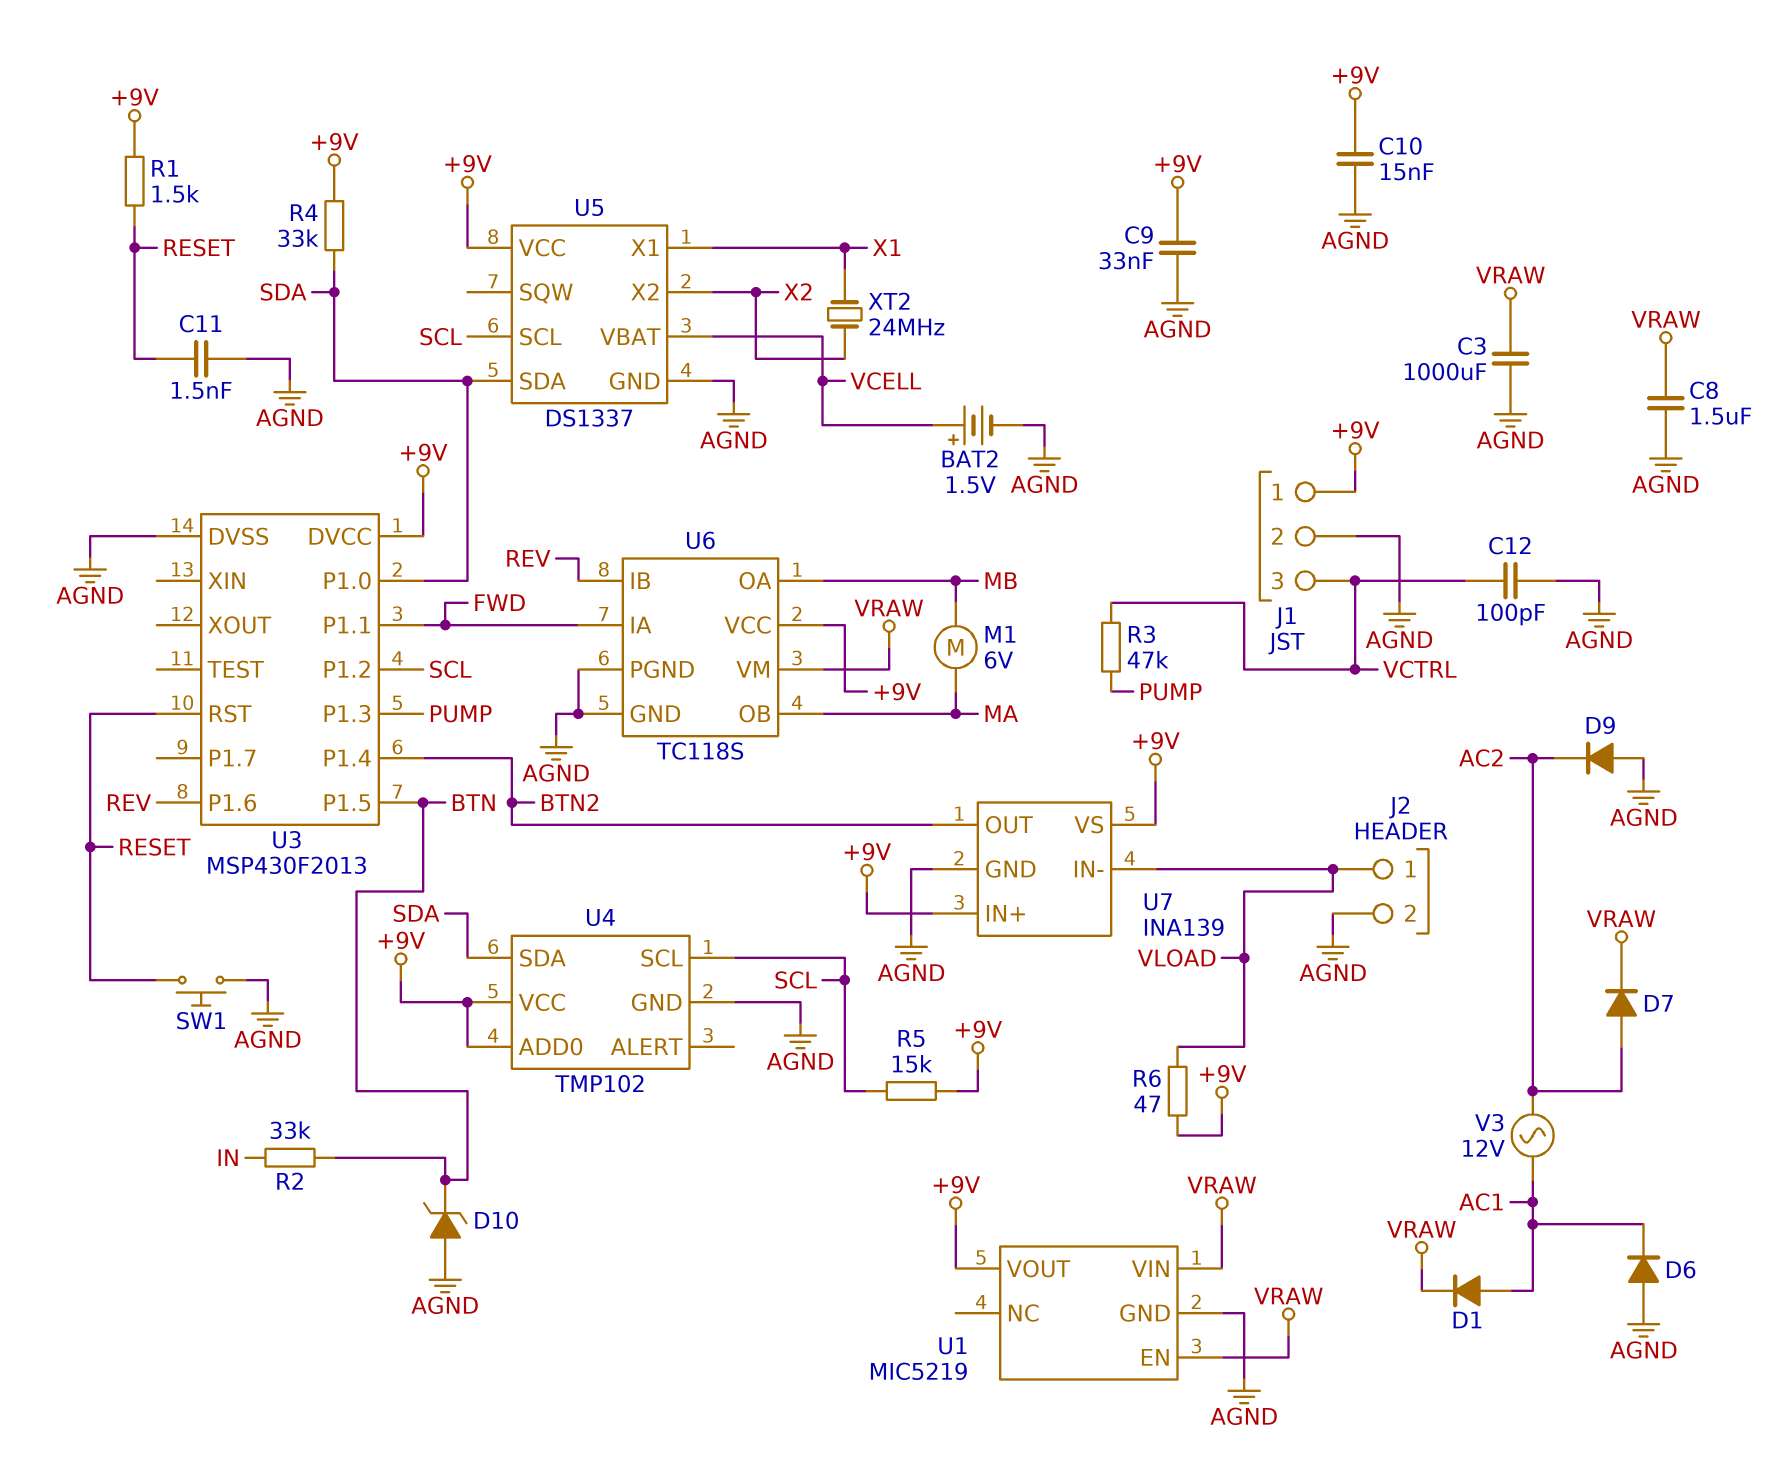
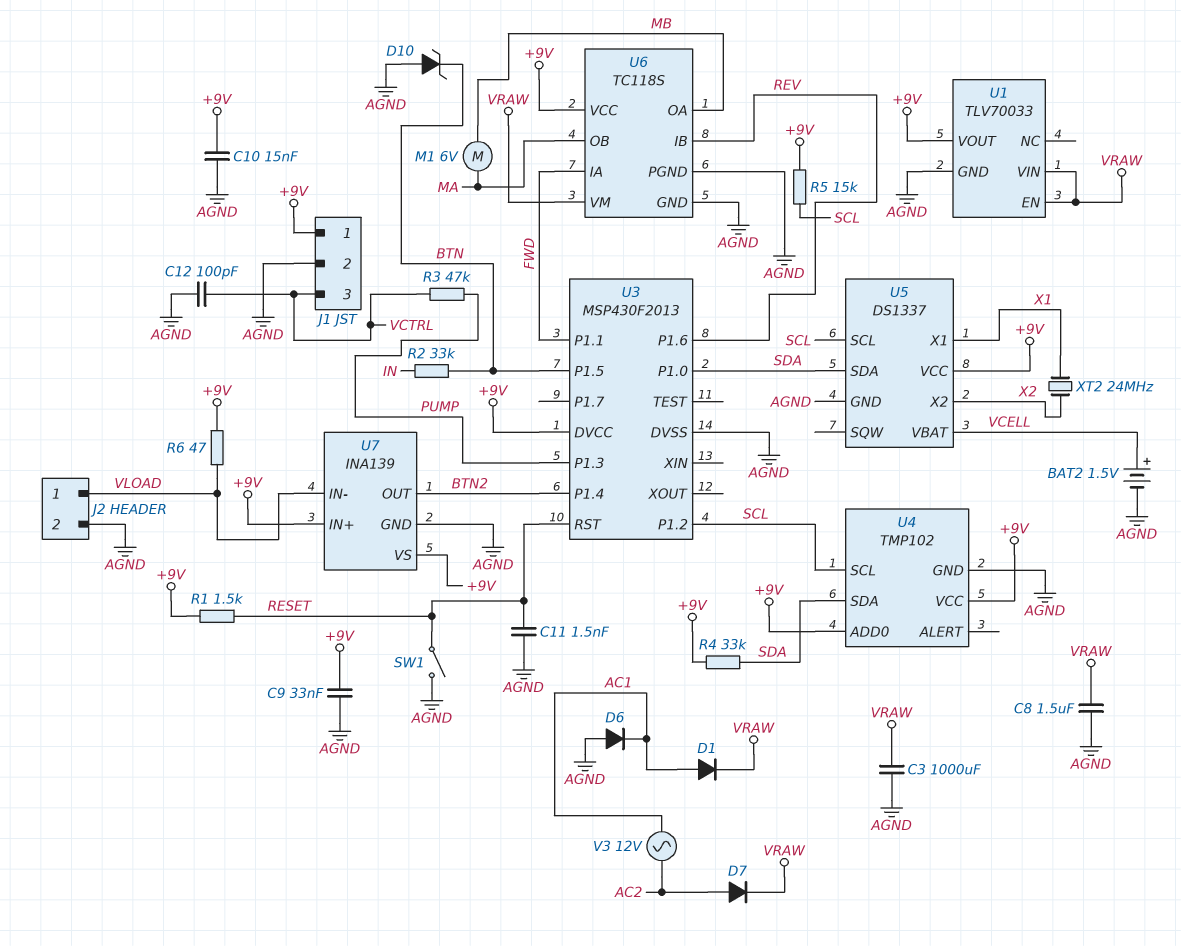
D9: diode (A AGND, K AC2) -> none
SW1: button (AGND, RESET) -> switch (AGND, RESET)
U1: MIC5219 -> TLV70033

